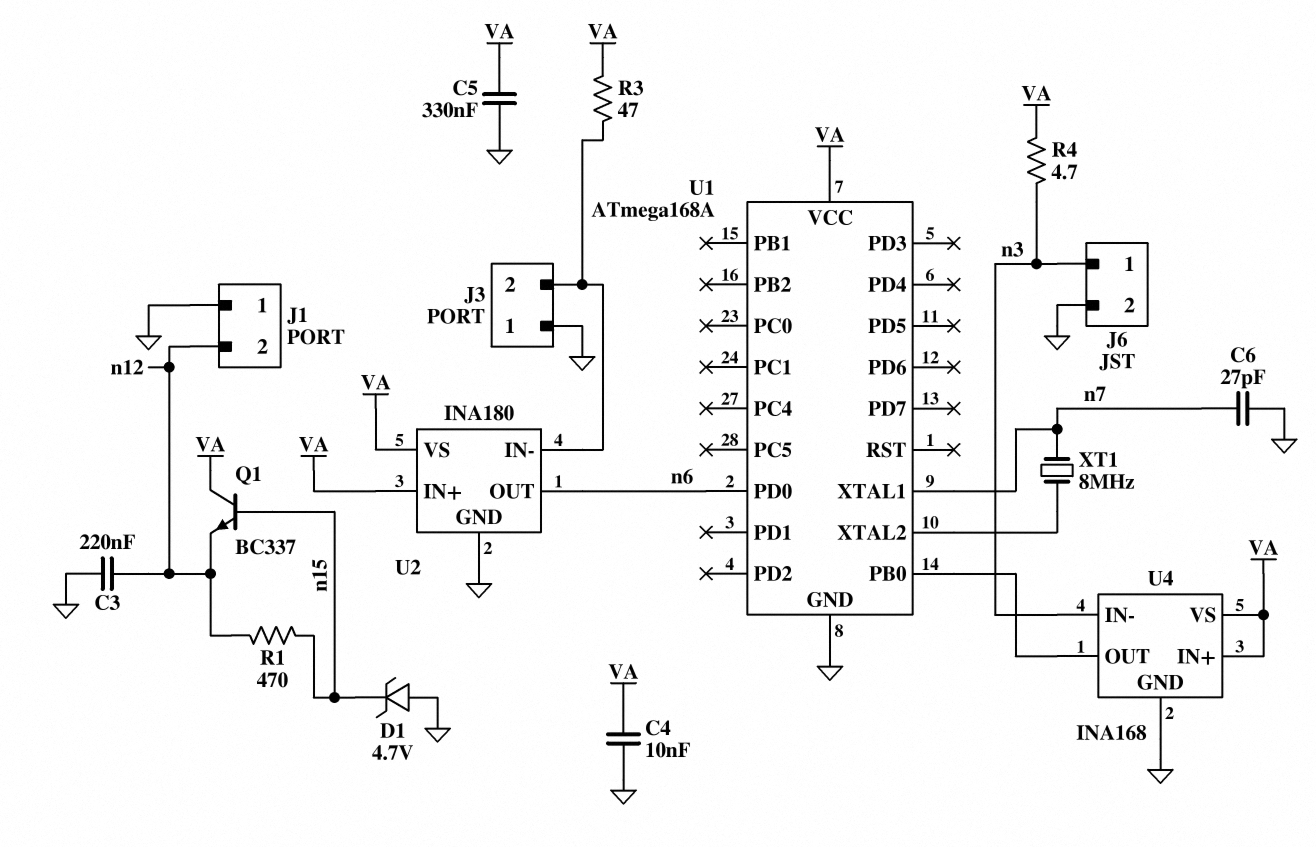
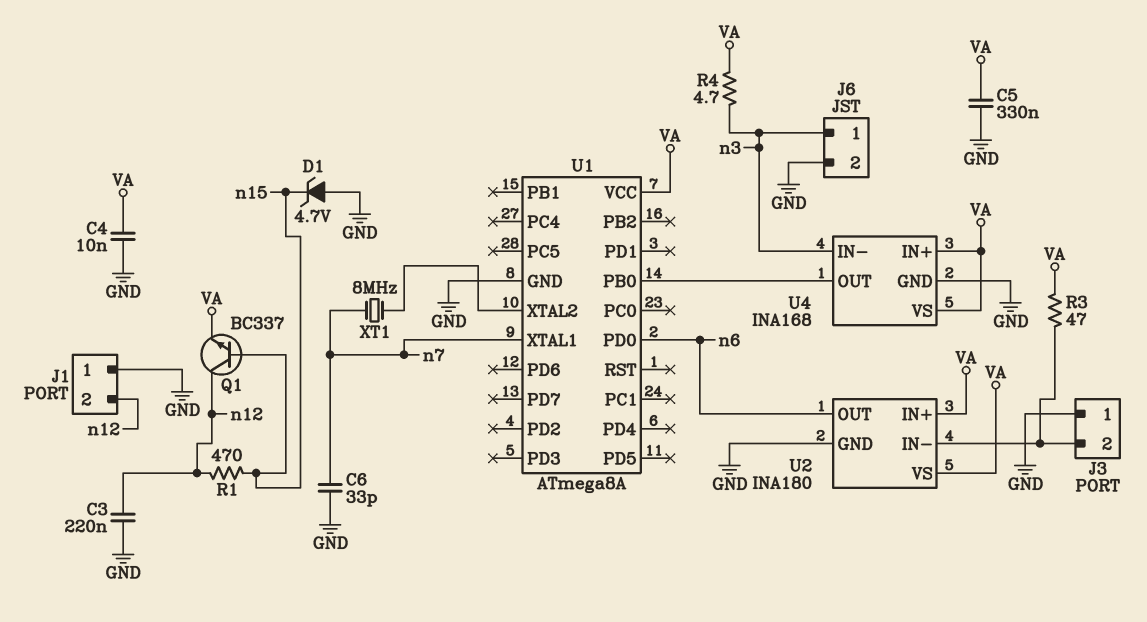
C6: 27pF (GND, n7) -> 33pF (GND, n7)
Q1: NPN BC337 (B n15, C VA, E n12) -> NPN BC337 (B n15, C n12, E VA)
U1: ATmega168A -> ATmega8A

